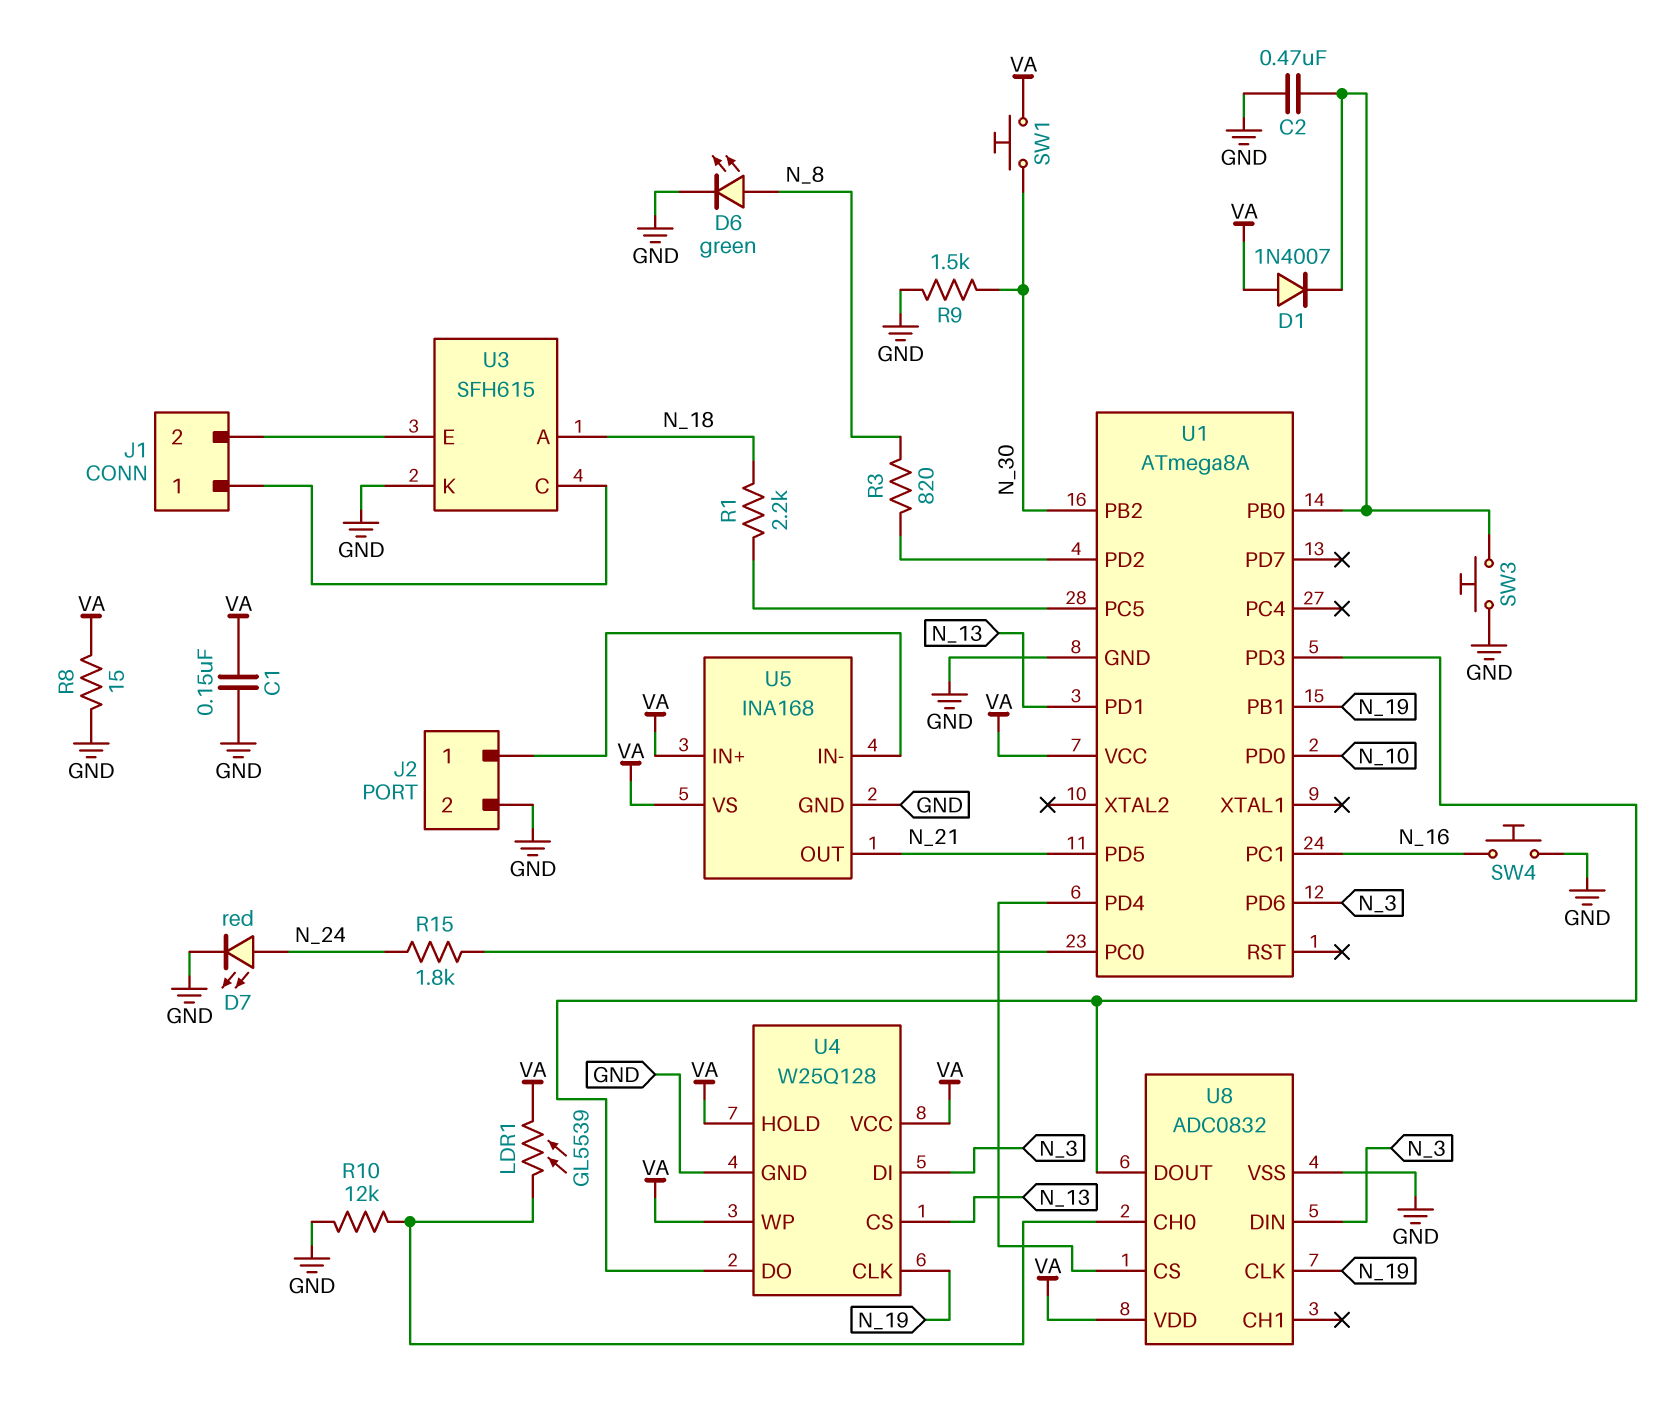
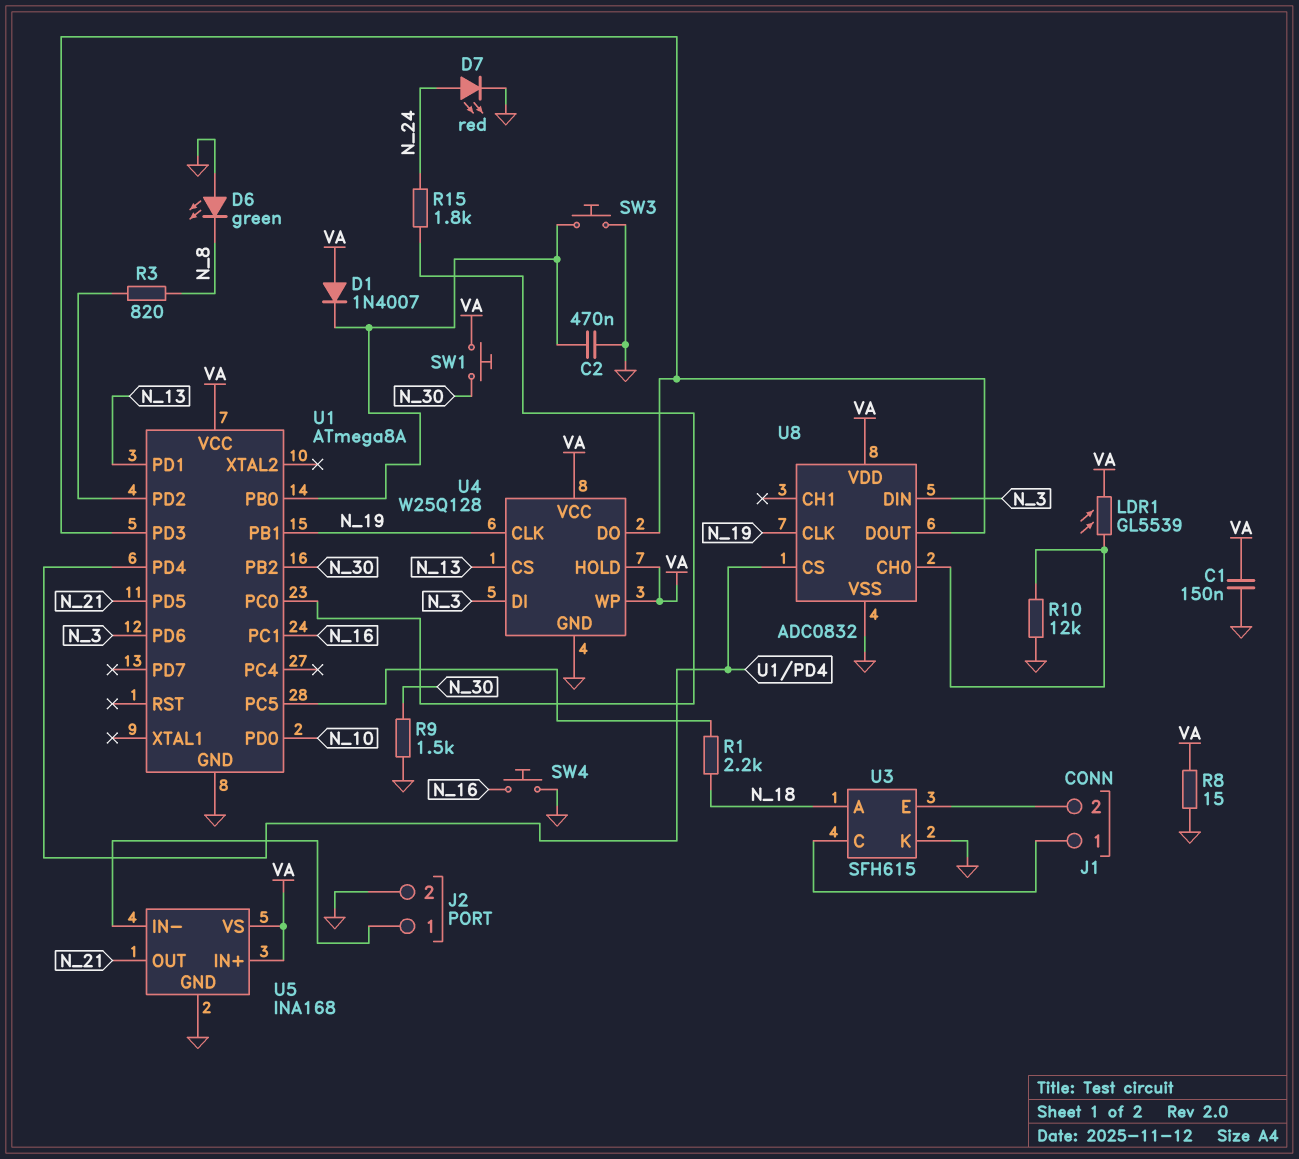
D6: LED green (A N_8, K GND) -> LED green (A GND, K N_8)

